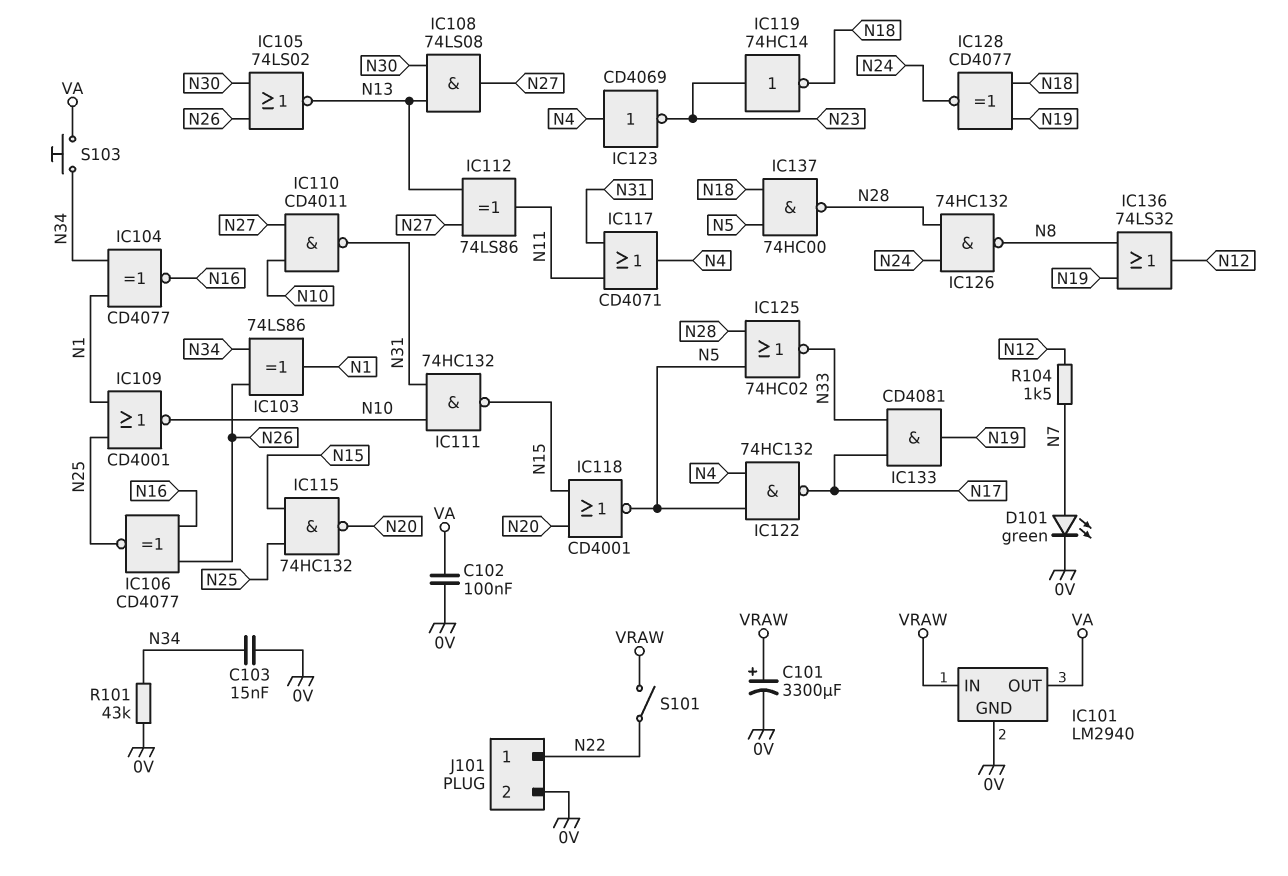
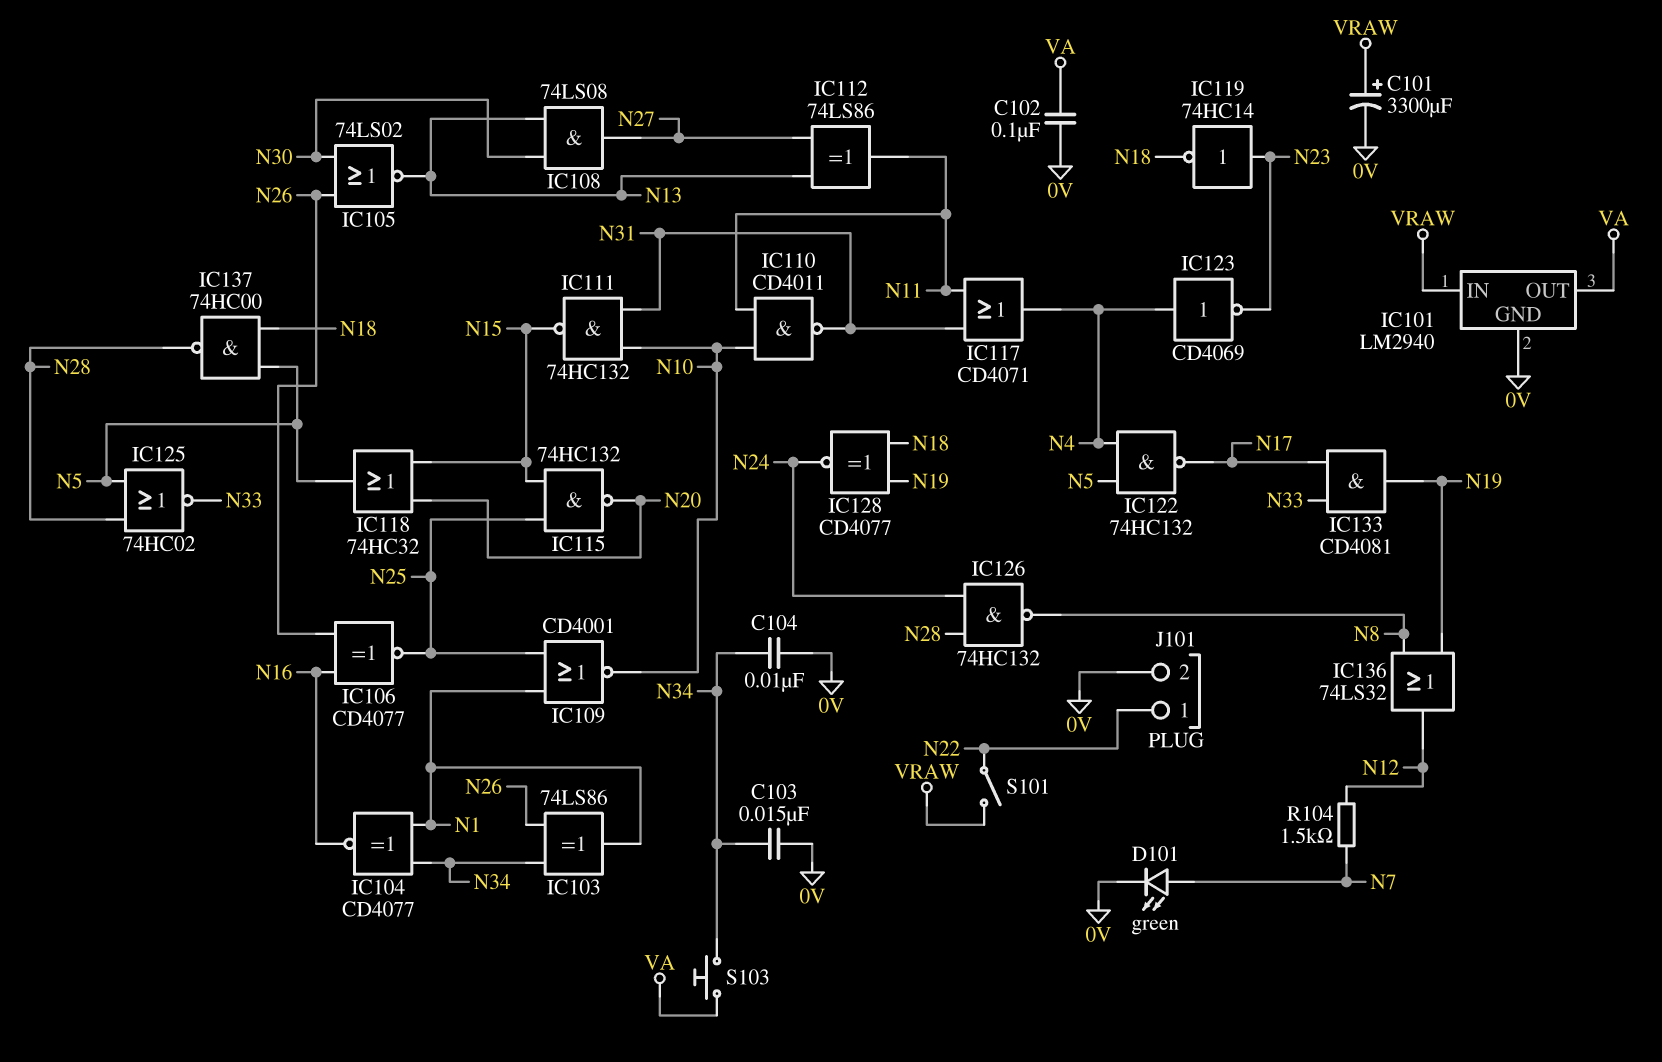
C104: none -> 10nF (0V, N34)
IC110: NAND CD4011 (in N10, in N27, out N31) -> NAND CD4011 (in N10, in N11, out N31)
IC118: NOR CD4001 (in N15, in N20, out N5) -> OR 74HC32 (in N15, in N20, out N5)
R101: 43k (0V, N34) -> none

